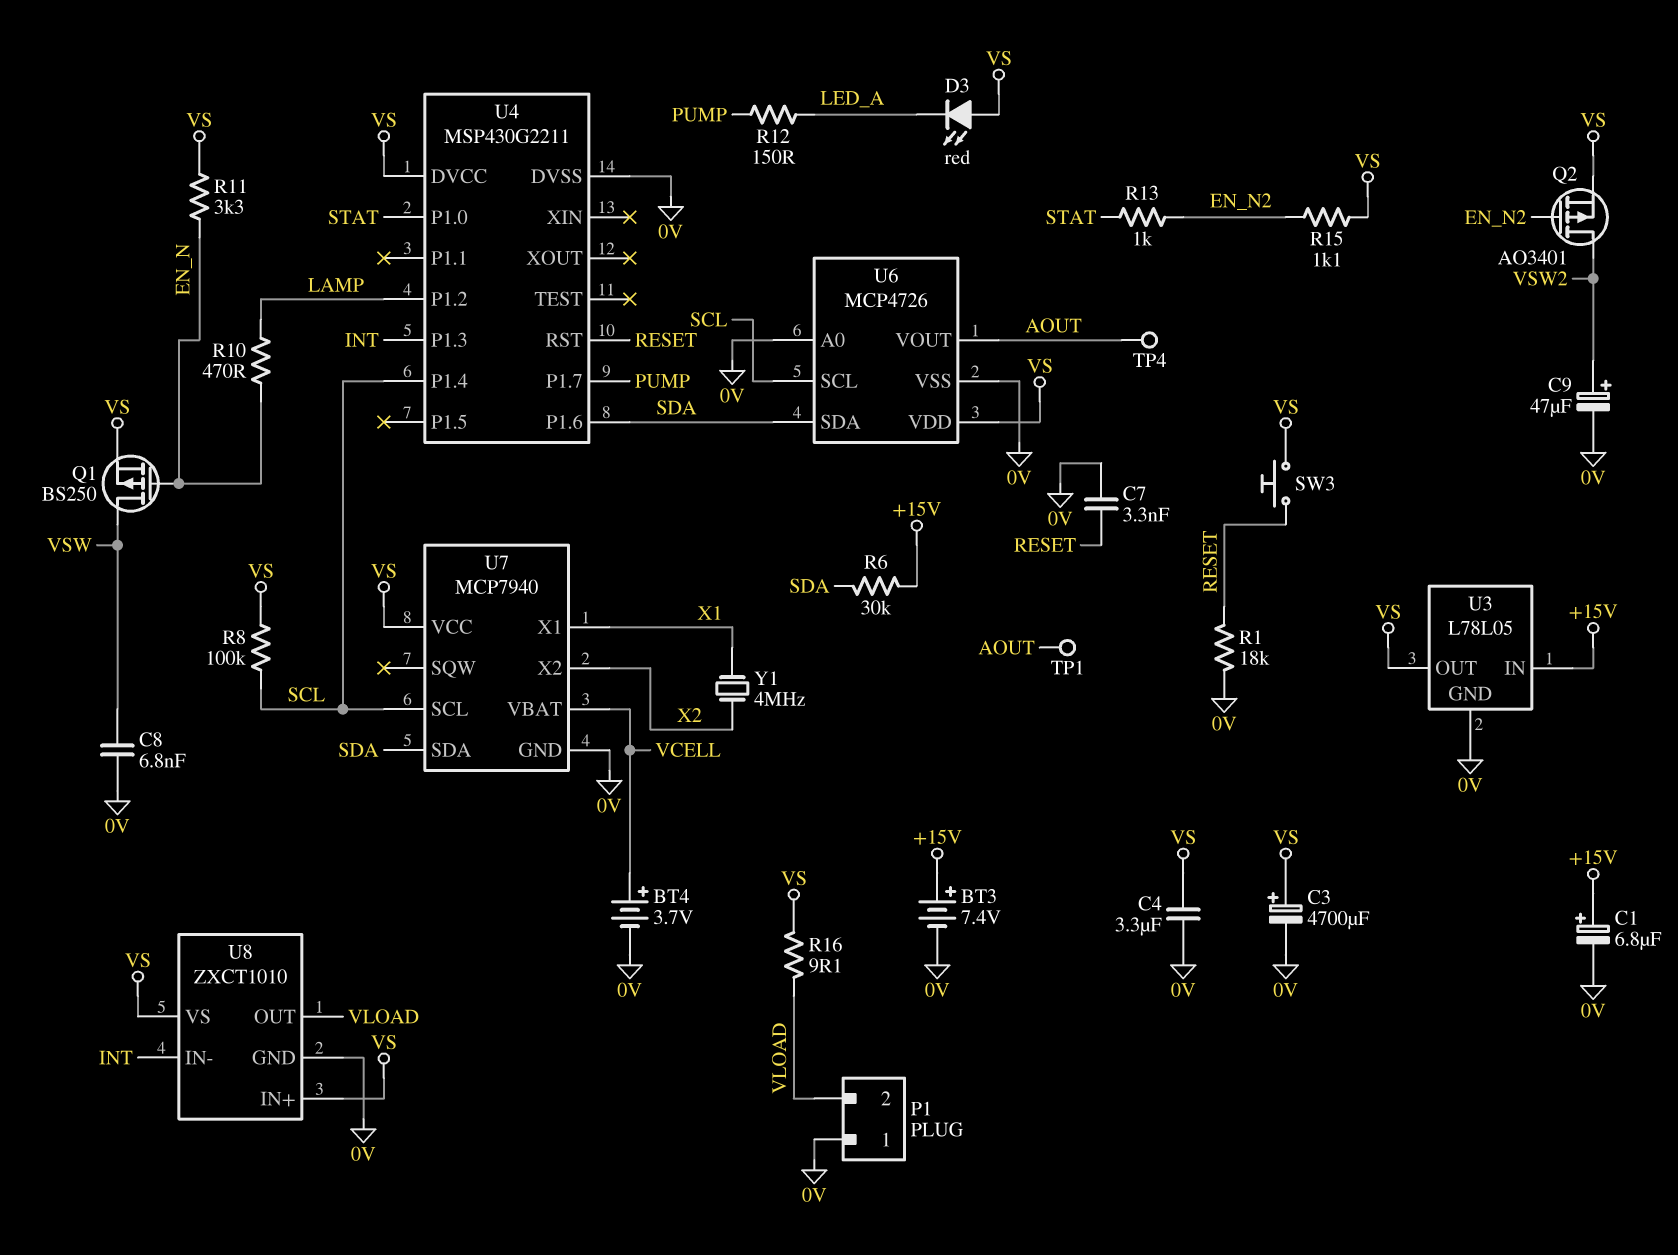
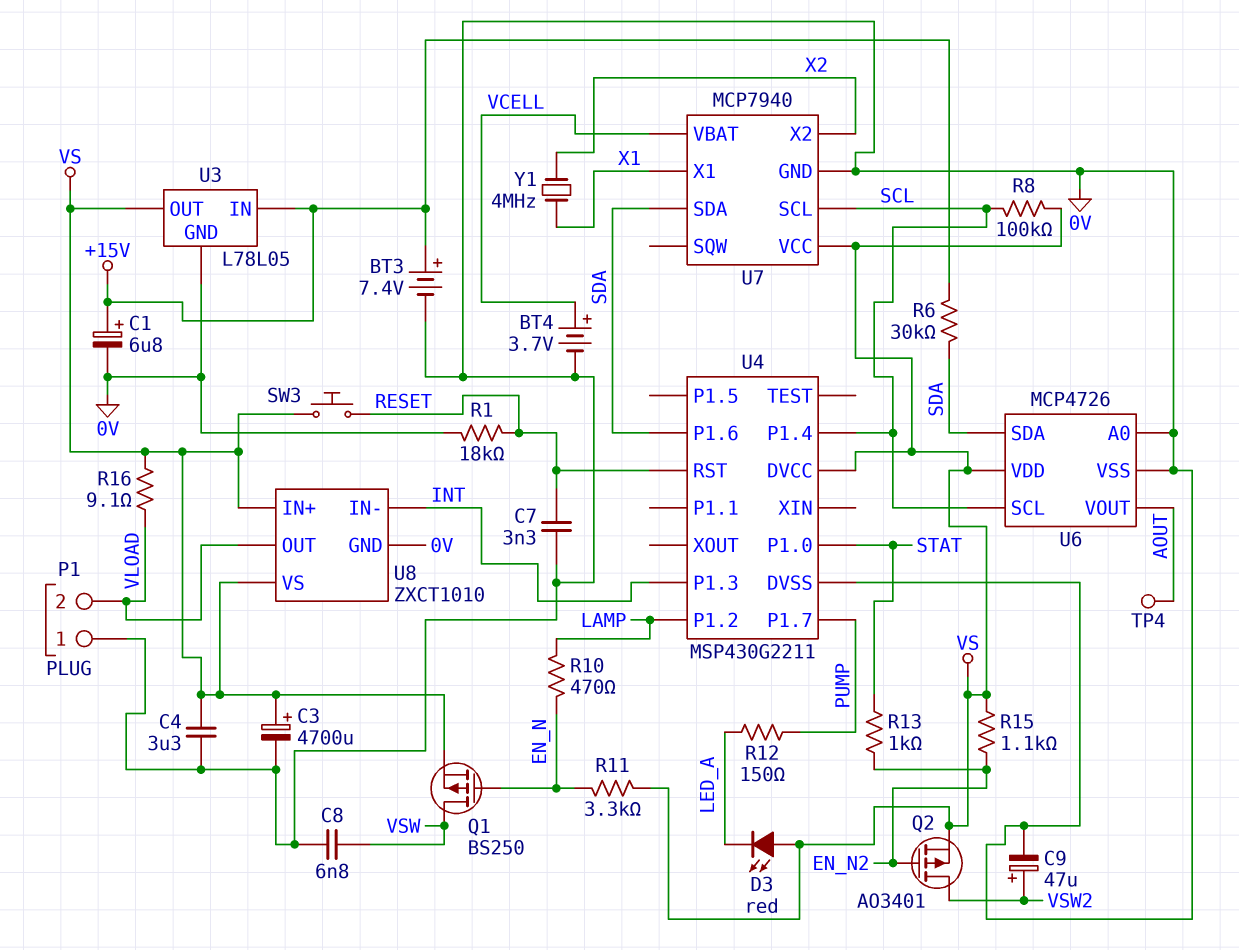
TP1: test point (AOUT) -> none

